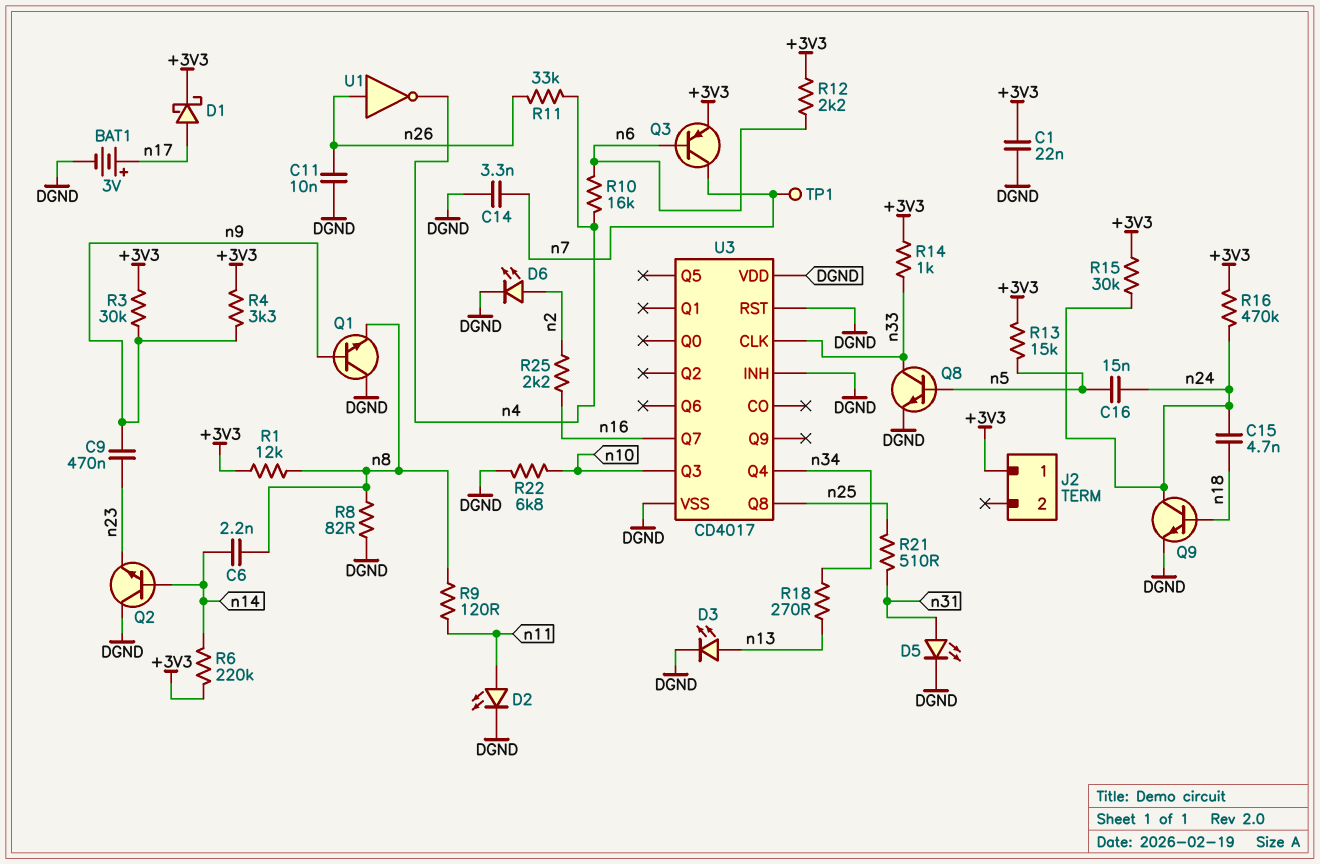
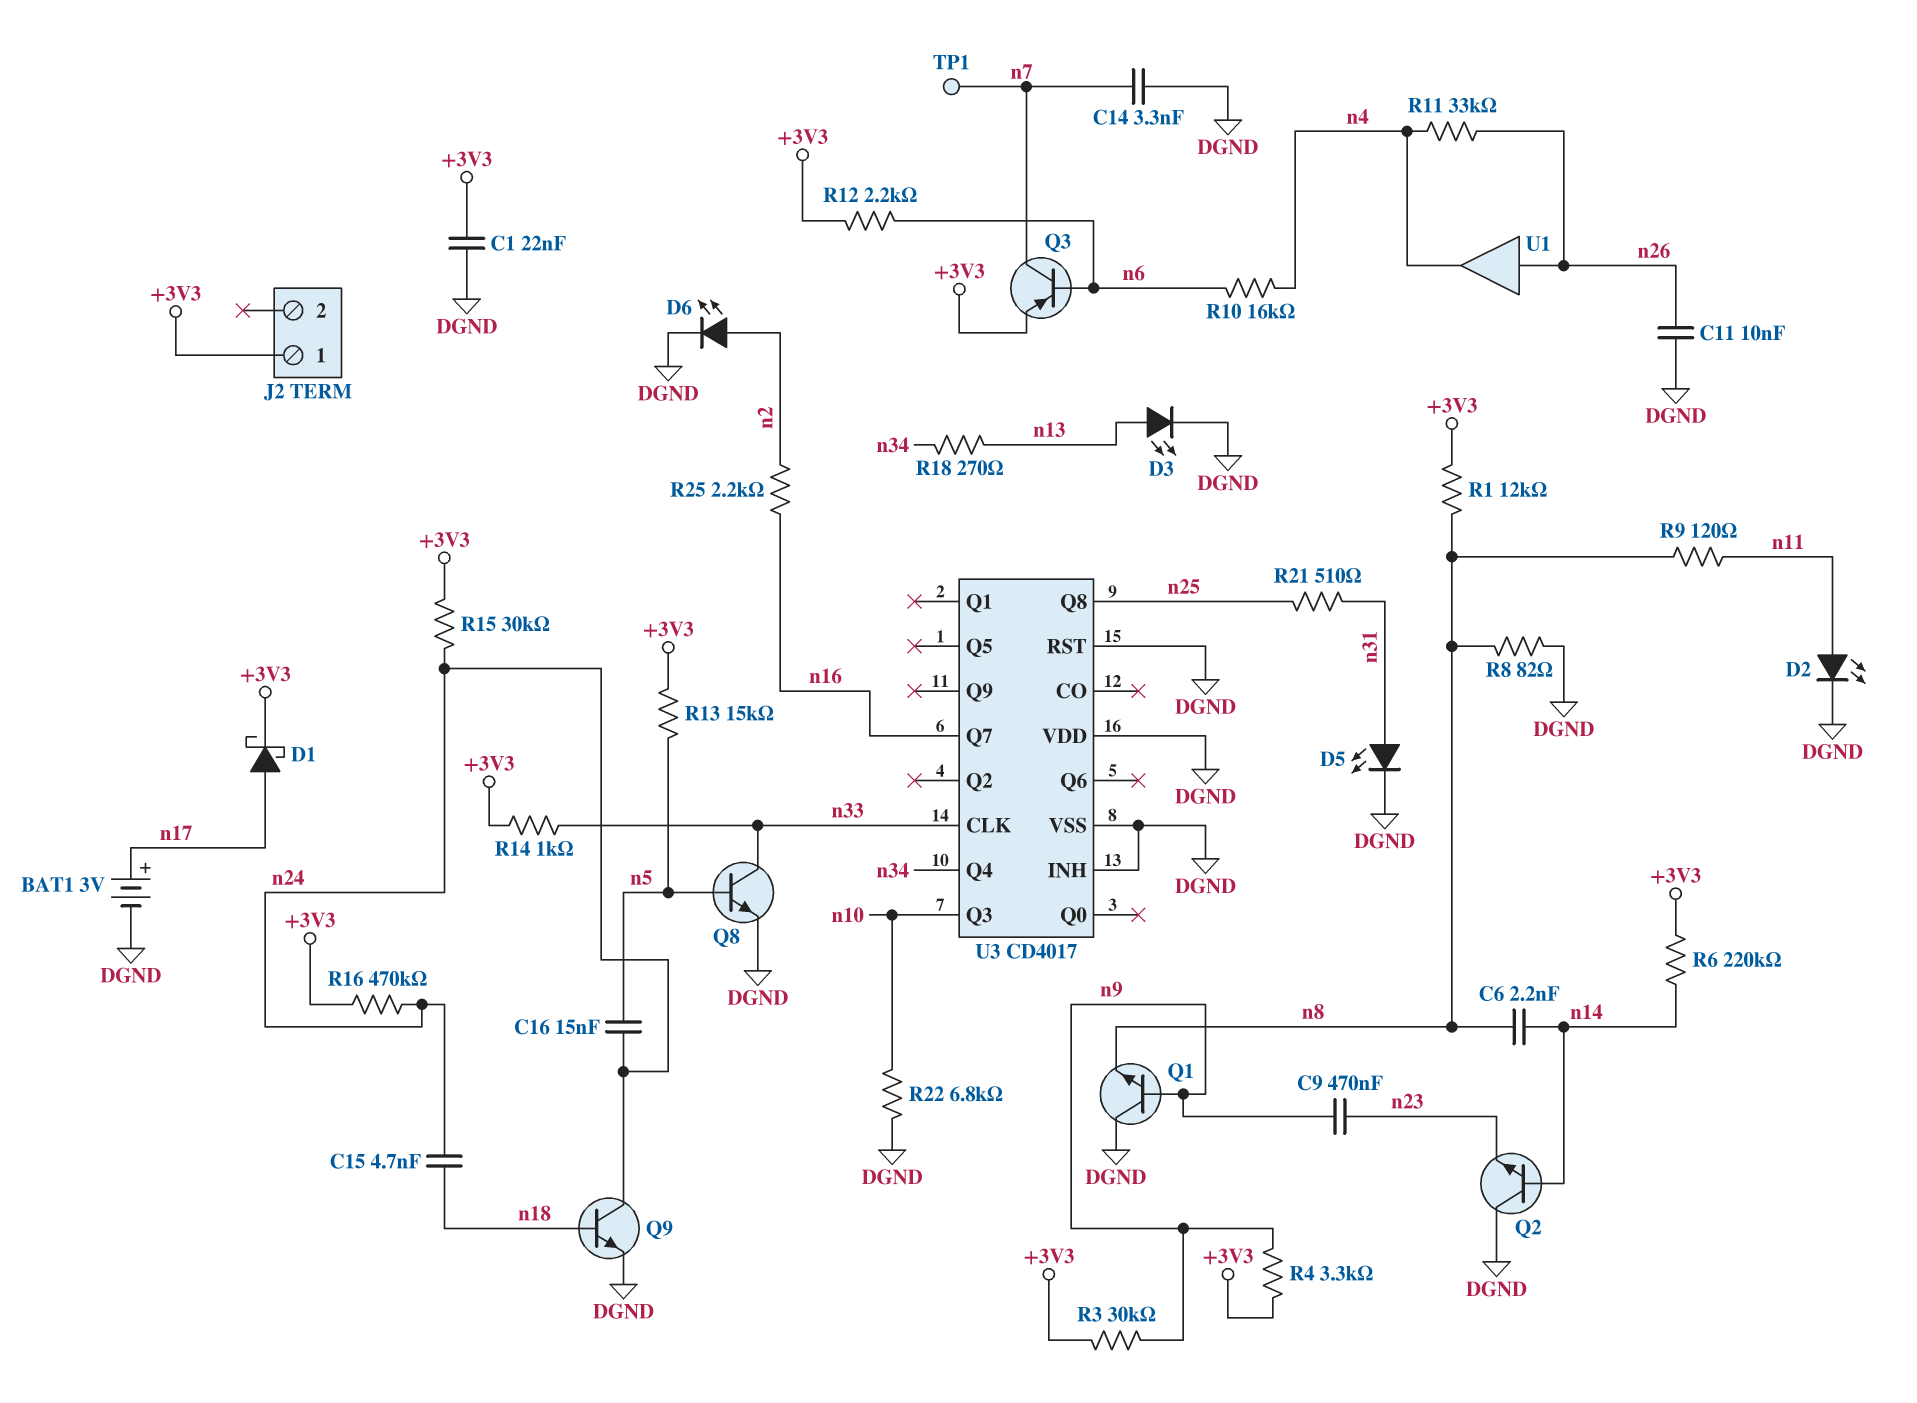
U1: NOT (in n26, out n4) -> buffer (in n26, out n4)

